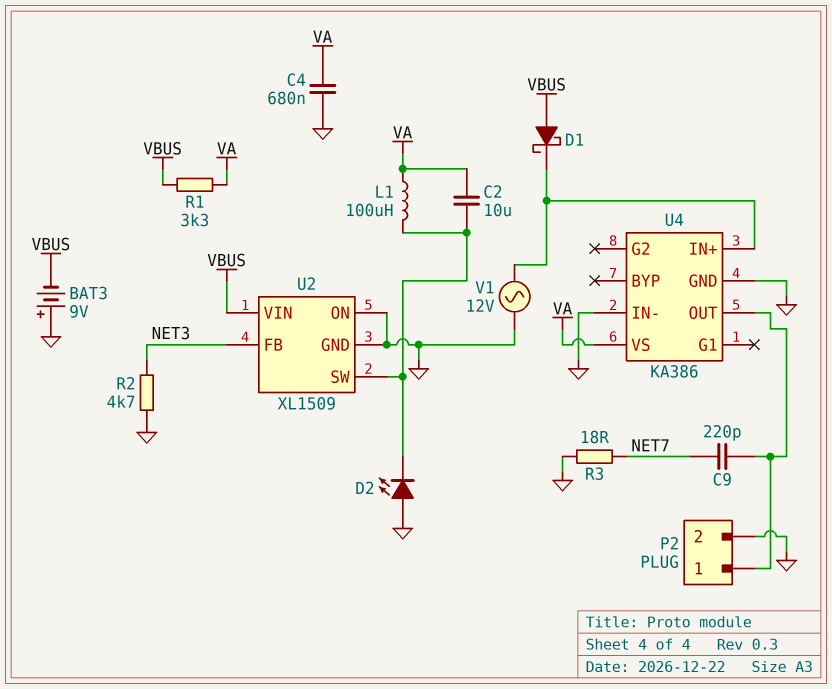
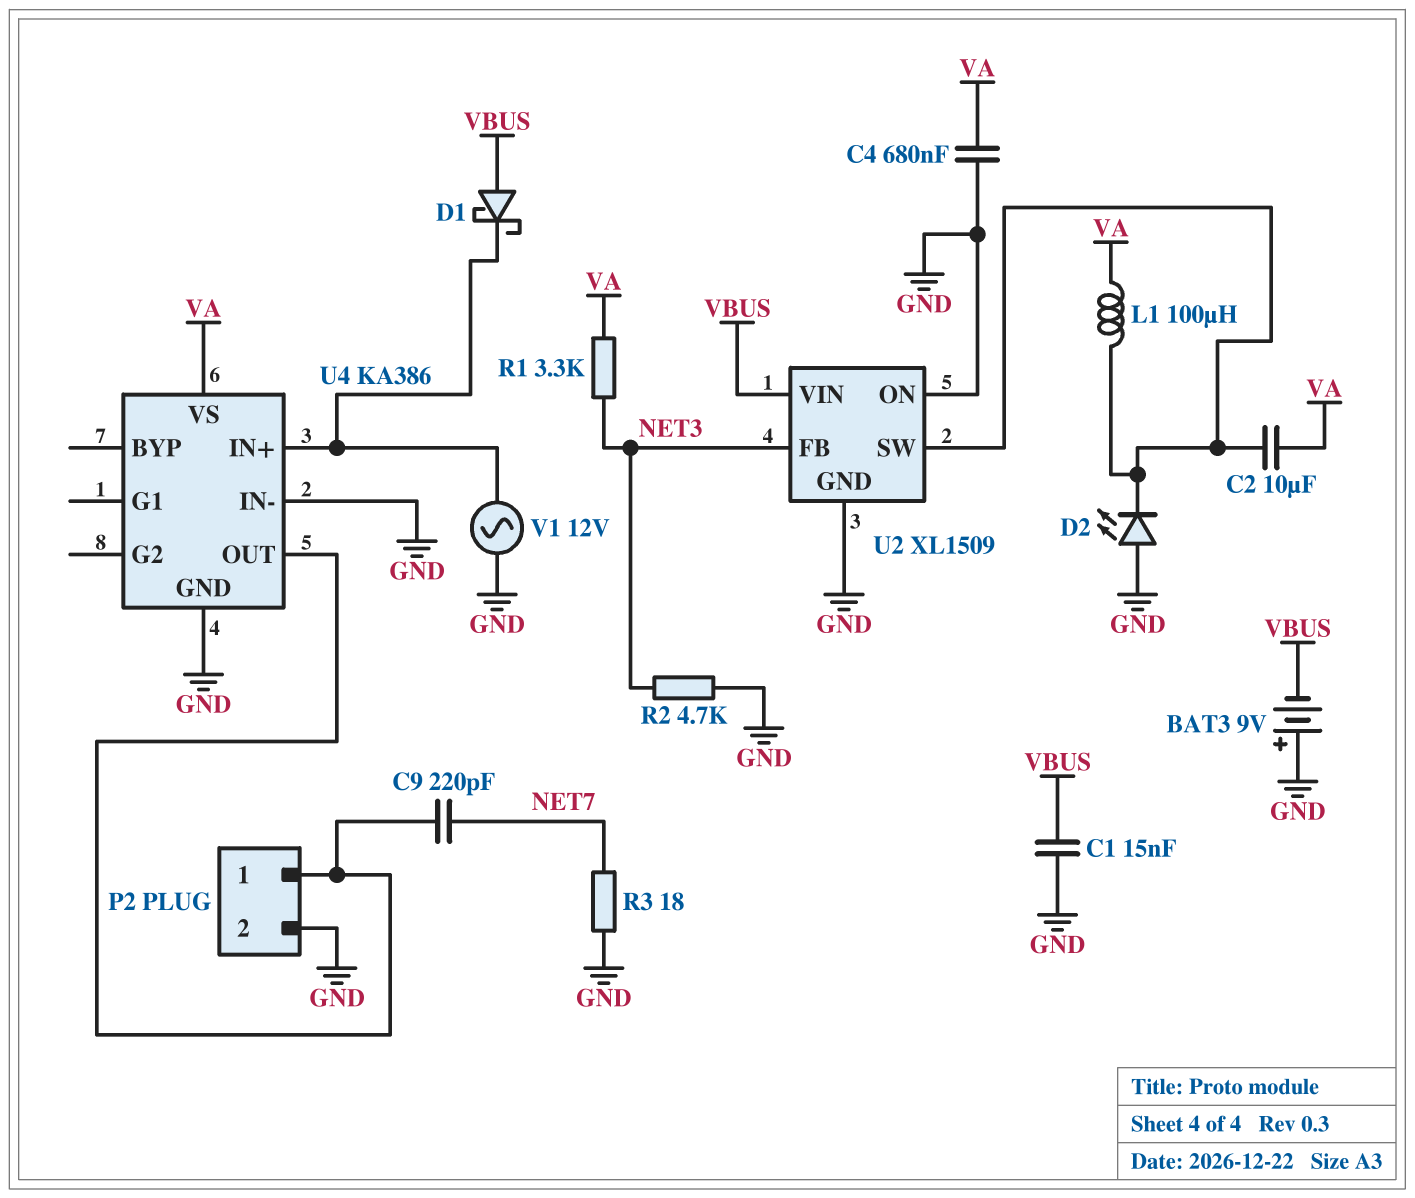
C1: none -> 15nF (GND, VBUS)
R1: 3.3k (VA, VBUS) -> 3.3k (NET3, VA)

